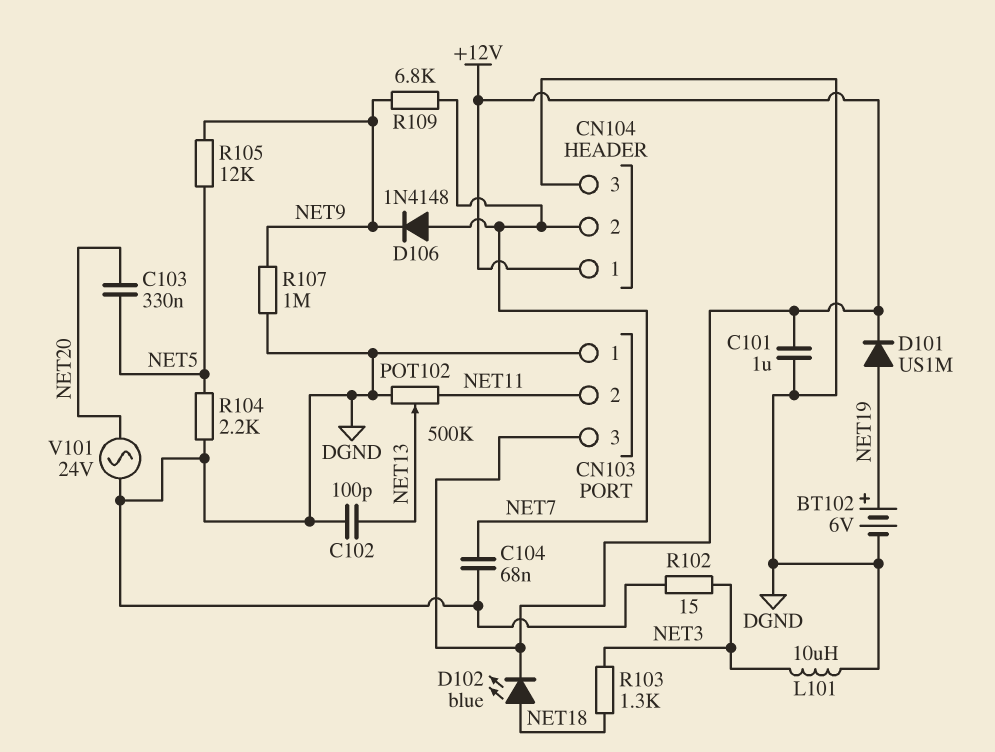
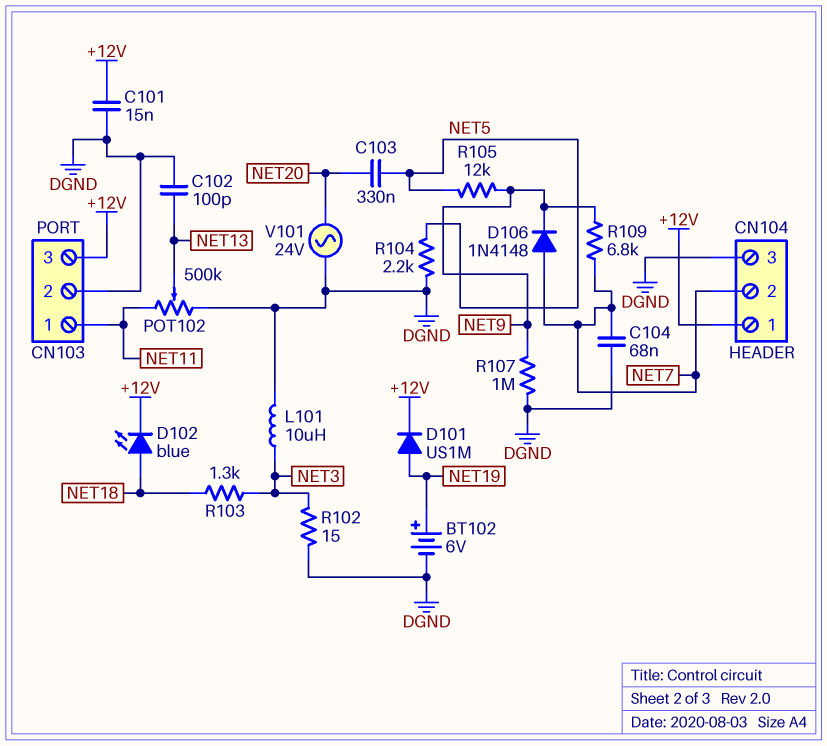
C101: 1uF (+12V, DGND) -> 15nF (+12V, DGND)
CN103 pin 1: DGND -> NET11
CN103 pin 2: NET11 -> DGND

